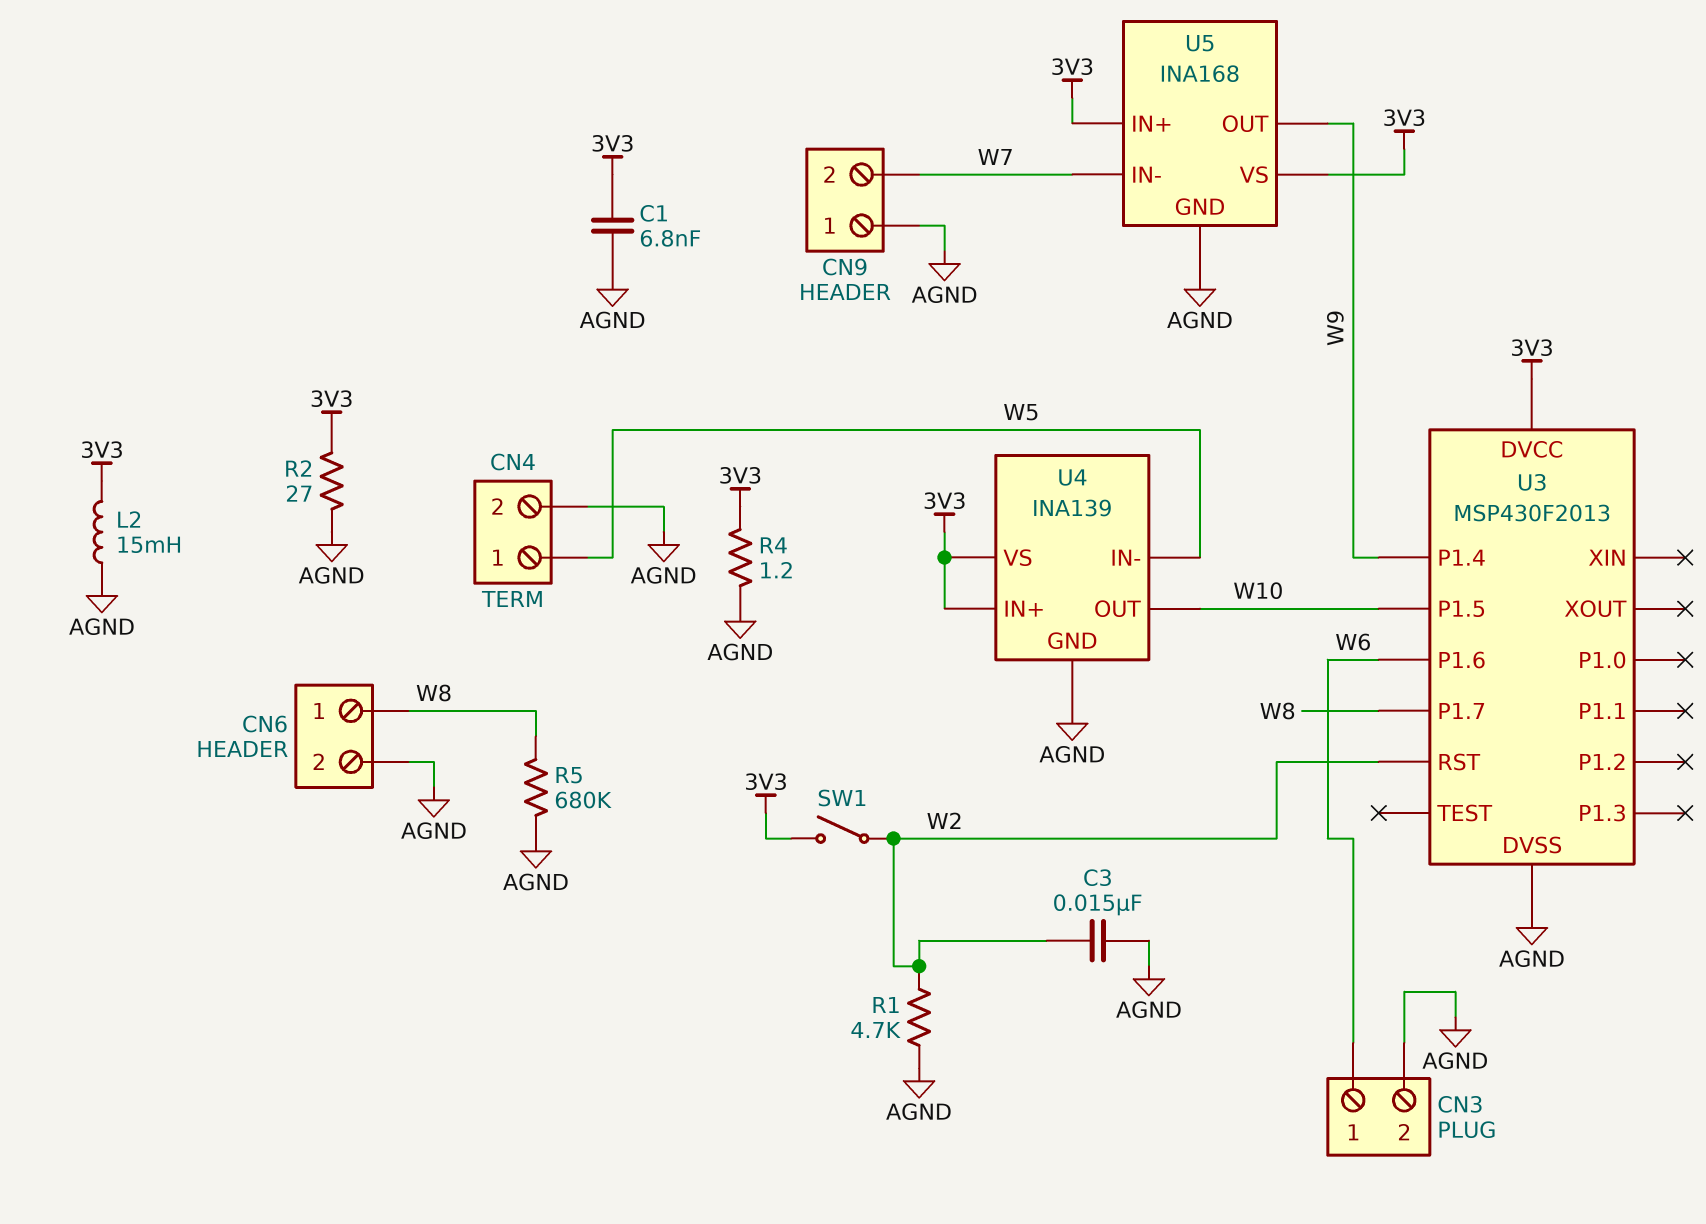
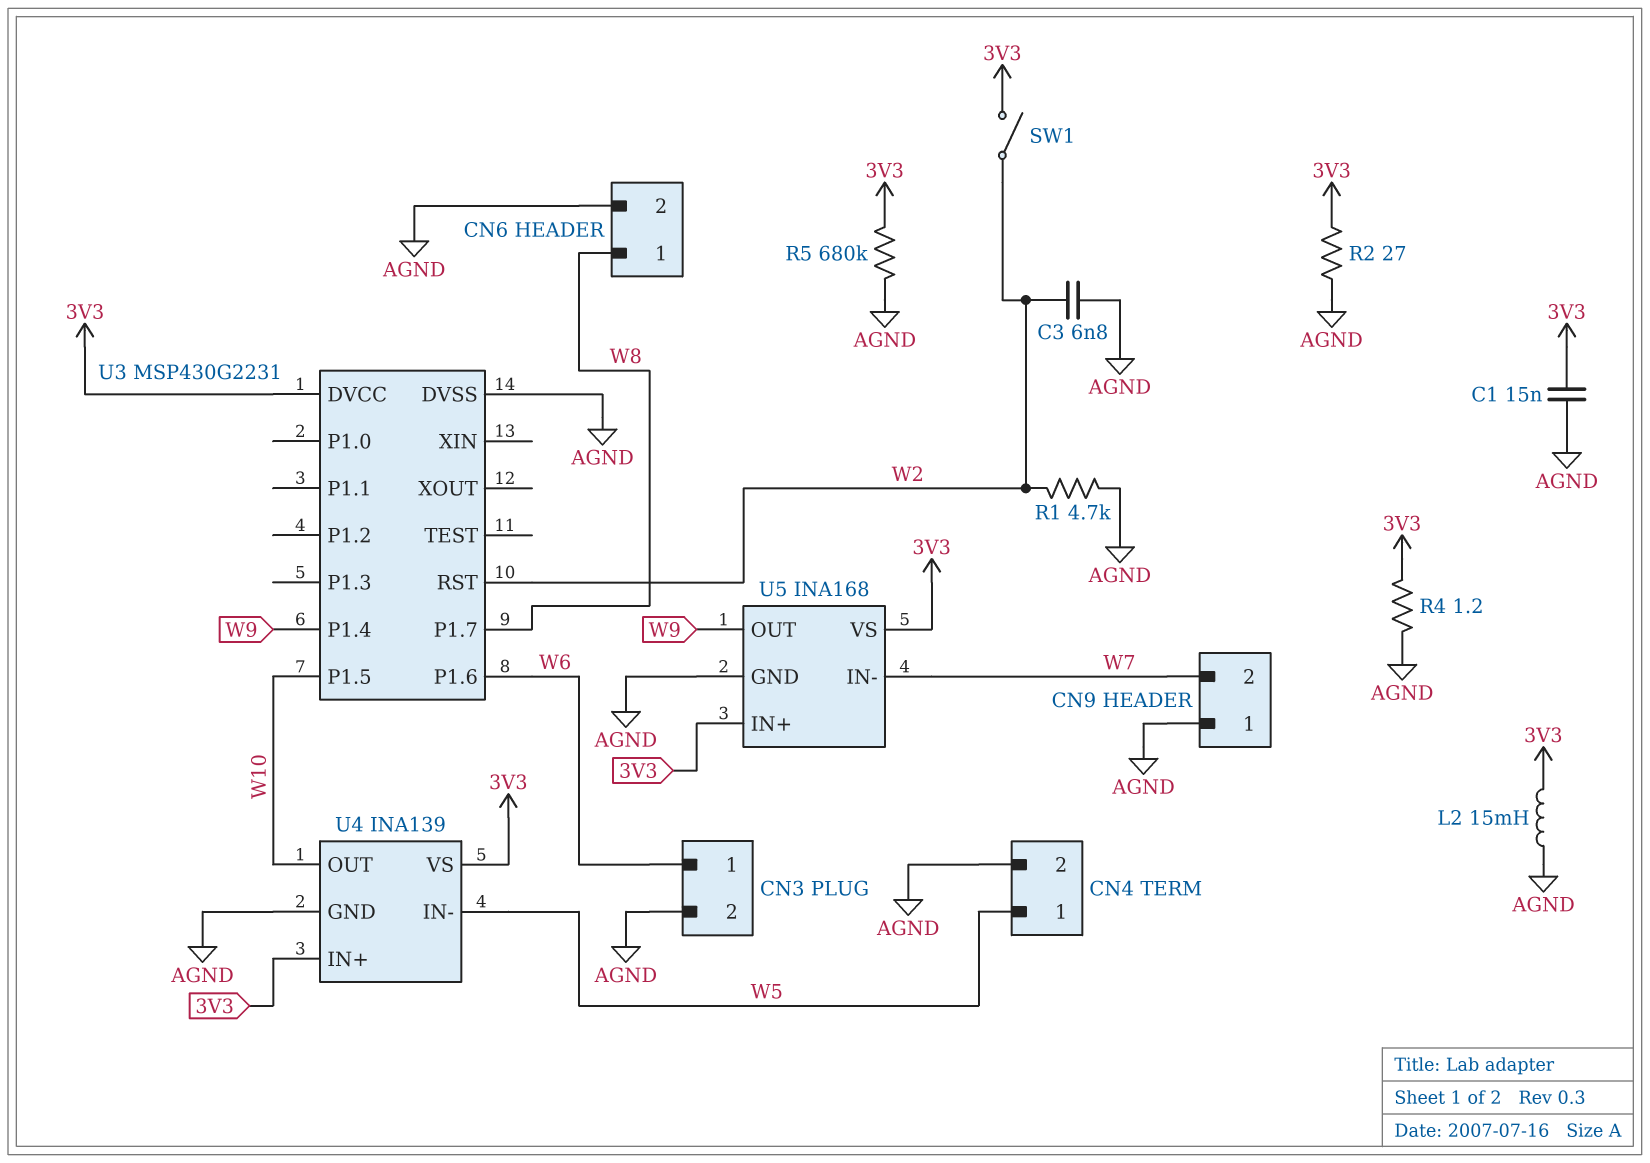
C1: 6.8nF (3V3, AGND) -> 15nF (3V3, AGND)
C3: 15nF (AGND, W2) -> 6.8nF (AGND, W2)
R5: 680k (AGND, W8) -> 680k (3V3, AGND)
U3: MSP430F2013 -> MSP430G2231

